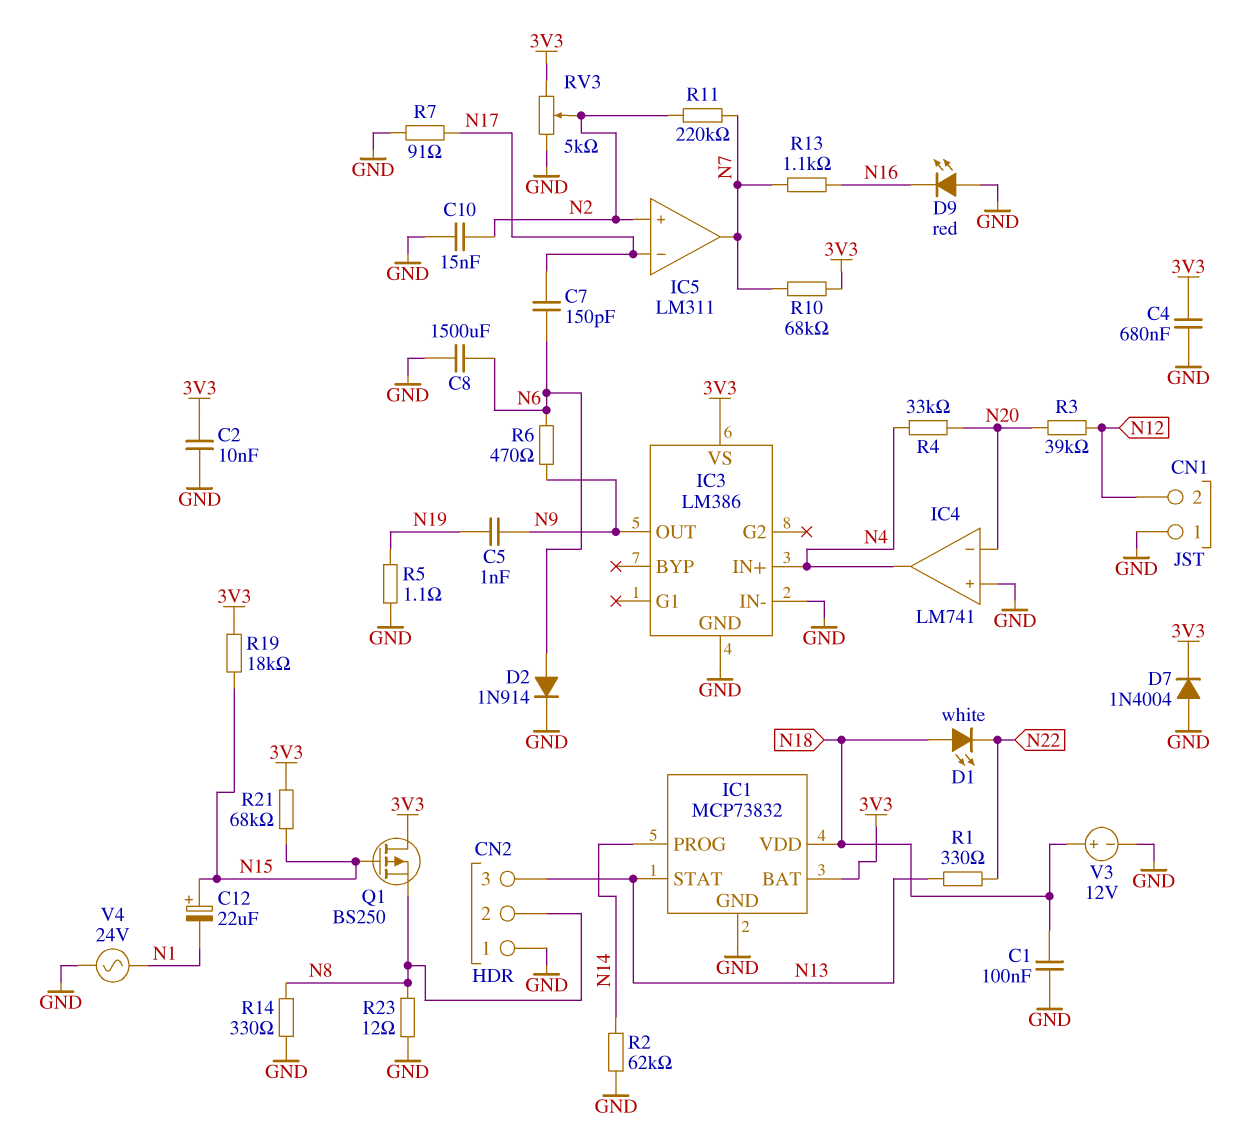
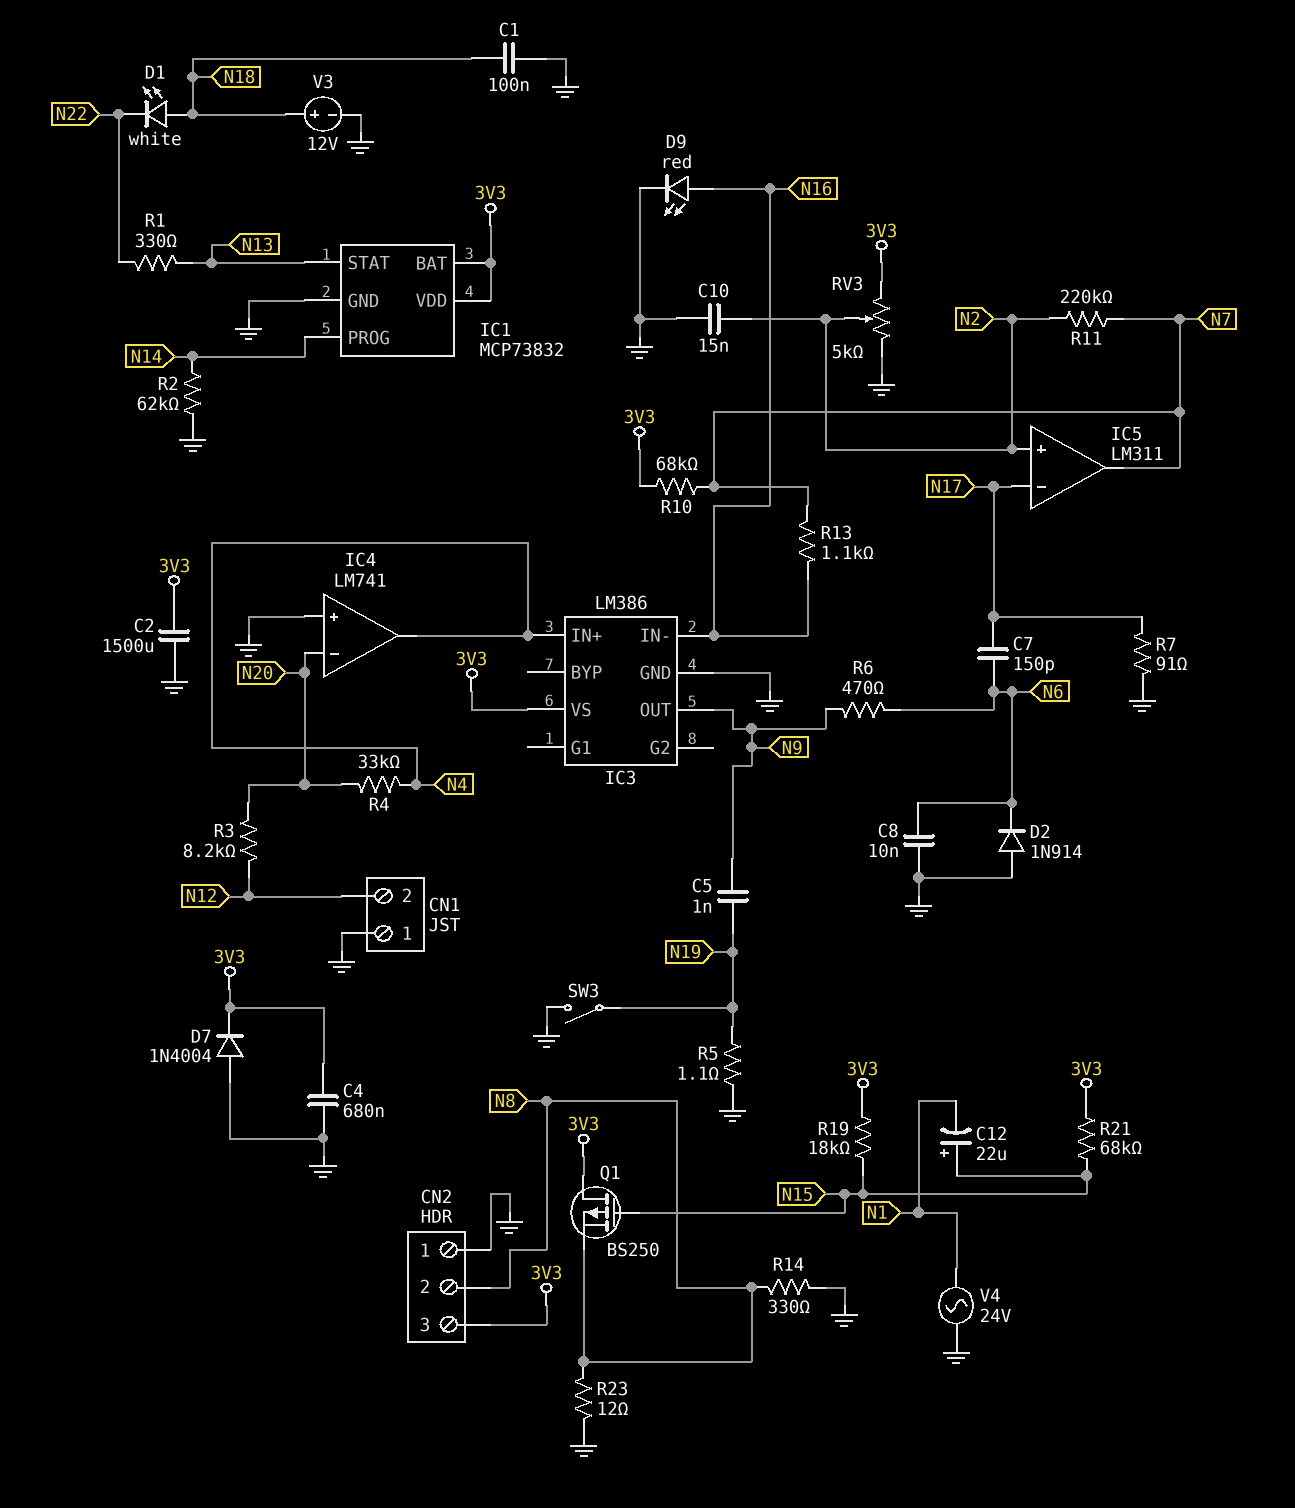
C2: 10nF (3V3, GND) -> 1500uF (3V3, GND)
C8: 1500uF (GND, N6) -> 10nF (GND, N6)
CN2 pin 3: N13 -> 3V3
D2: diode 1N914 (A N6, K GND) -> diode 1N914 (A GND, K N6)
D9: LED red (A GND, K N16) -> LED red (A N16, K GND)
IC1 pin VDD: N18 -> 3V3
IC3 pin IN-: GND -> N16
R3: 39k (N12, N20) -> 8.2k (N12, N20)
SW3: none -> switch (GND, N19)

